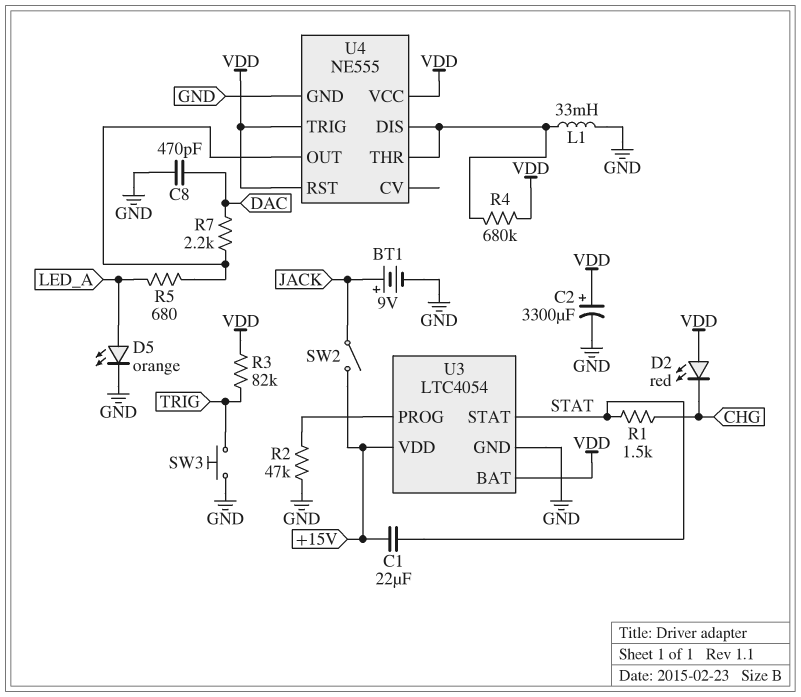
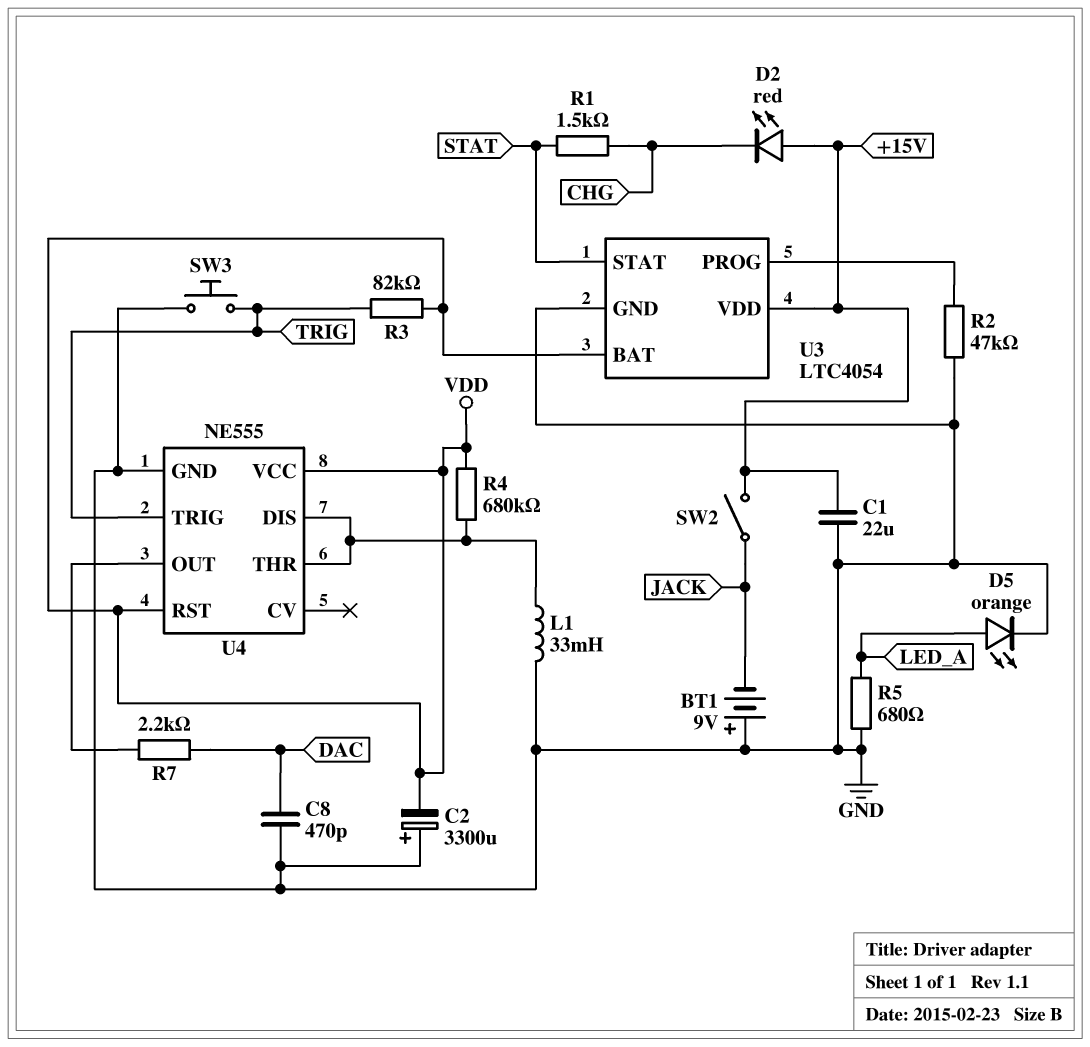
BT1: 9V (plus JACK, minus GND) -> 9V (plus GND, minus JACK)
C1: 22uF (+15V, STAT) -> 22uF (+15V, GND)
C2: 3300uF (plus VDD, minus GND) -> 3300uF (plus GND, minus VDD)
D2: LED red (A VDD, K CHG) -> LED red (A +15V, K CHG)
R5: 680 (LED_A, U4/OUT) -> 680 (GND, LED_A)
U4 pin TRIG: VDD -> TRIG

